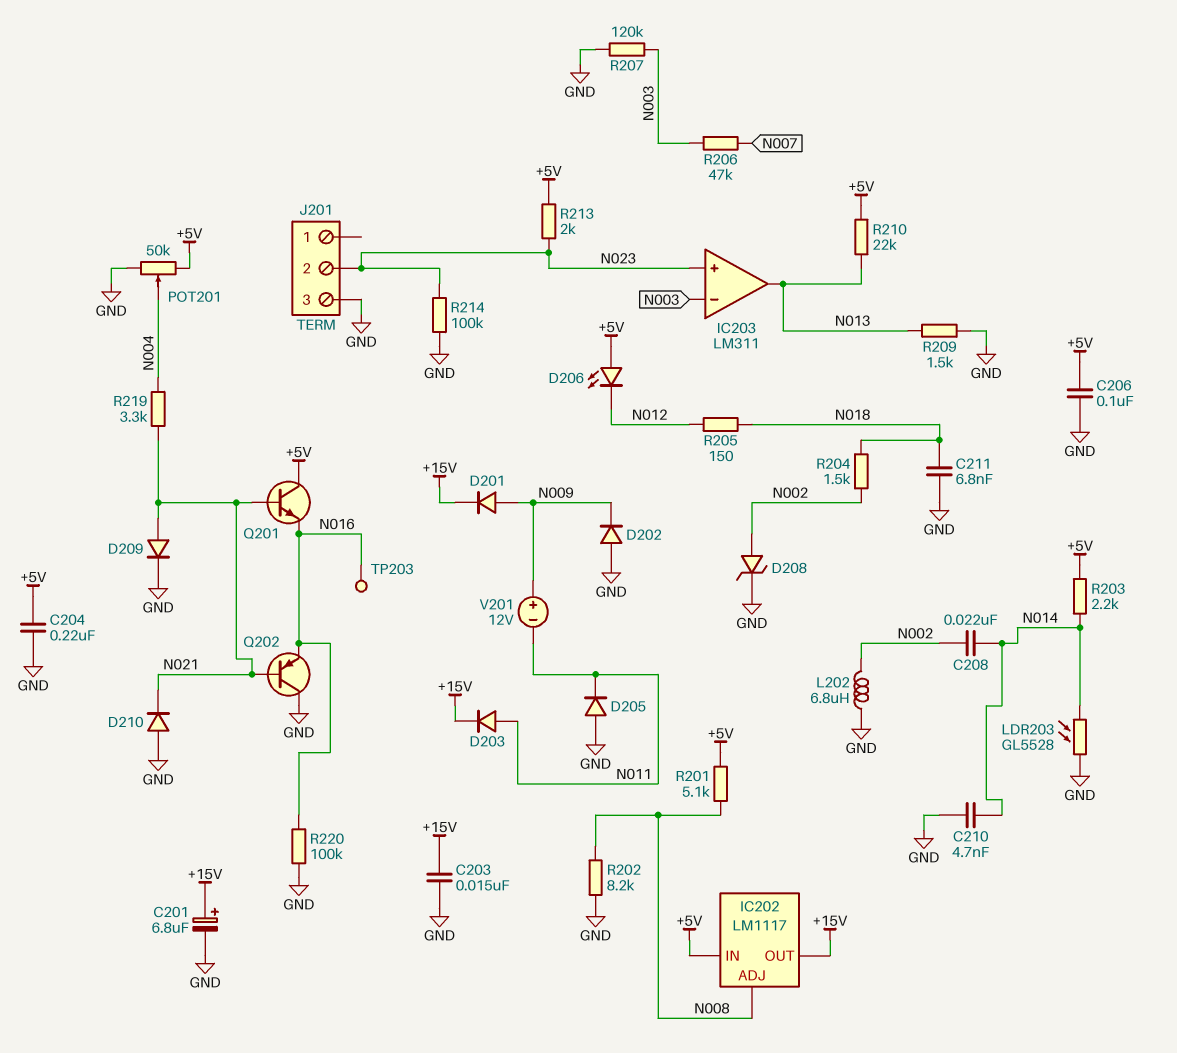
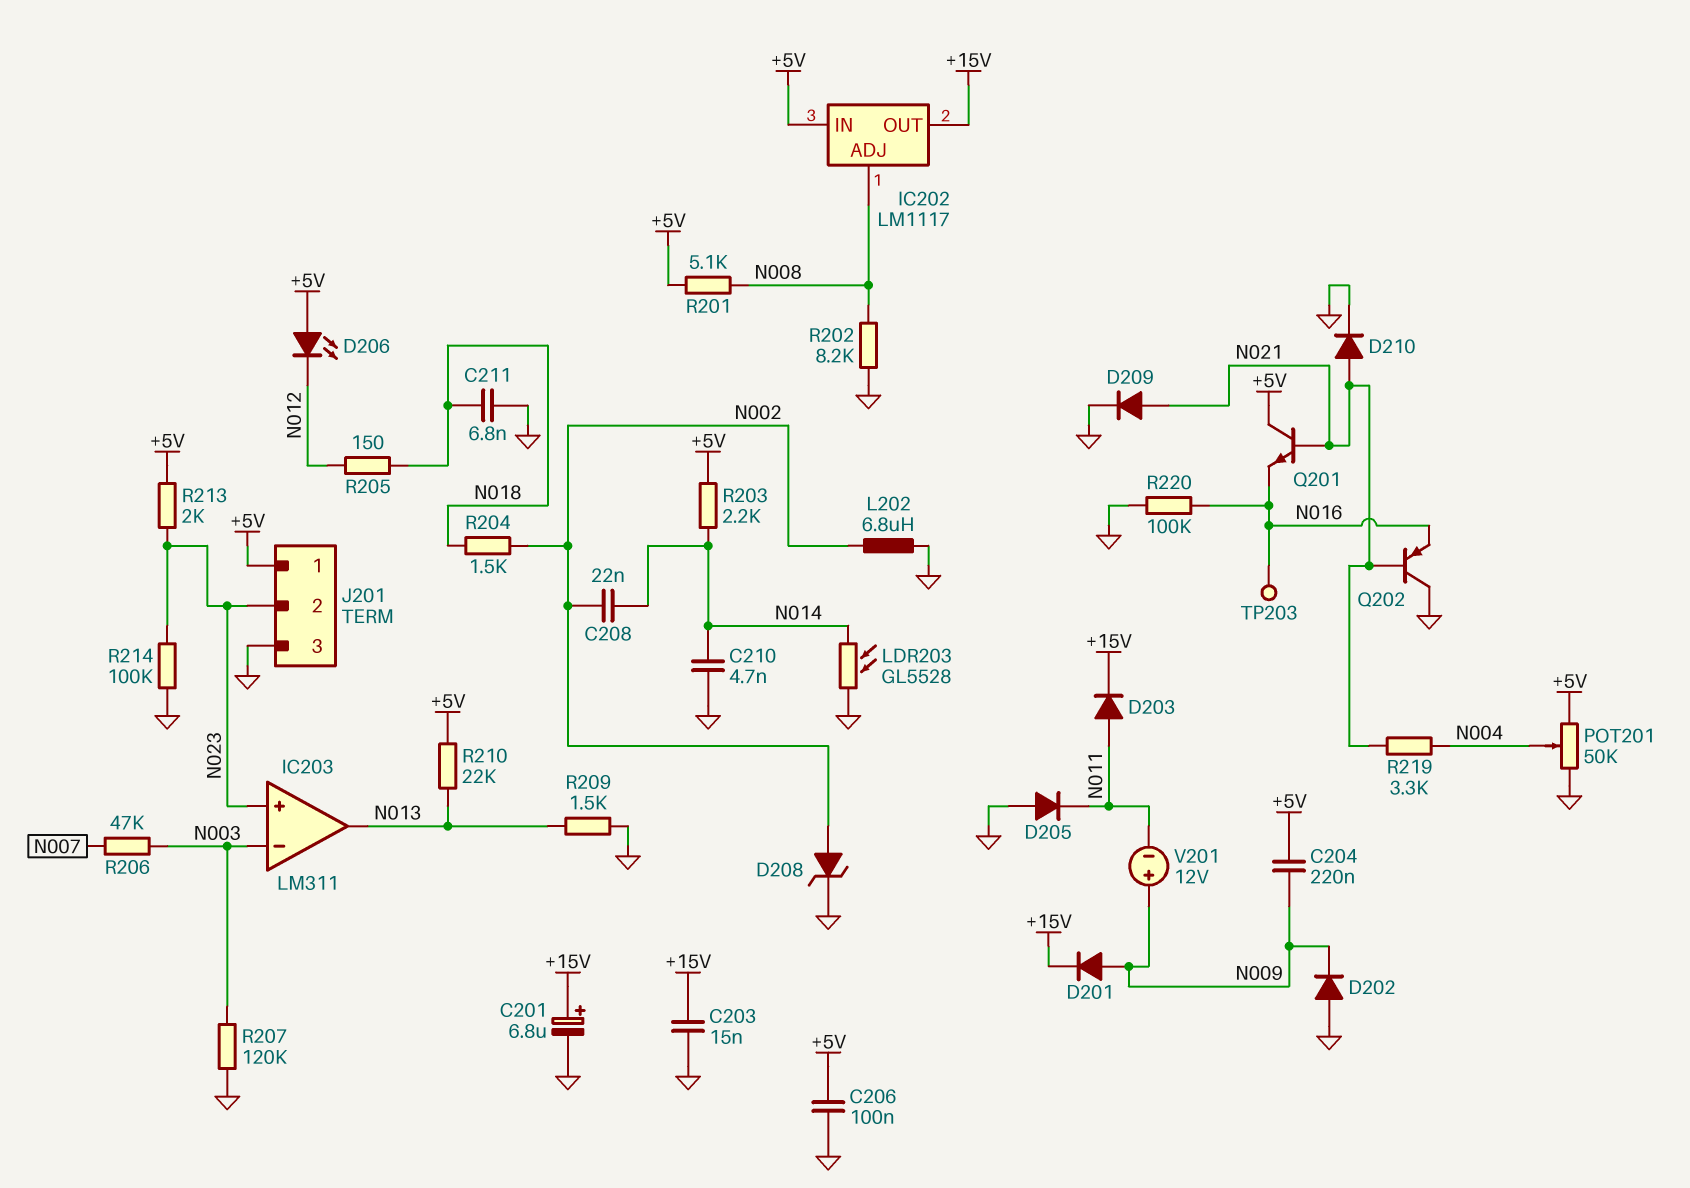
C204: 220nF (+5V, GND) -> 220nF (+5V, N009)
D210: diode (A GND, K N021) -> diode (A N021, K GND)
J201 pin 1: none -> +5V

